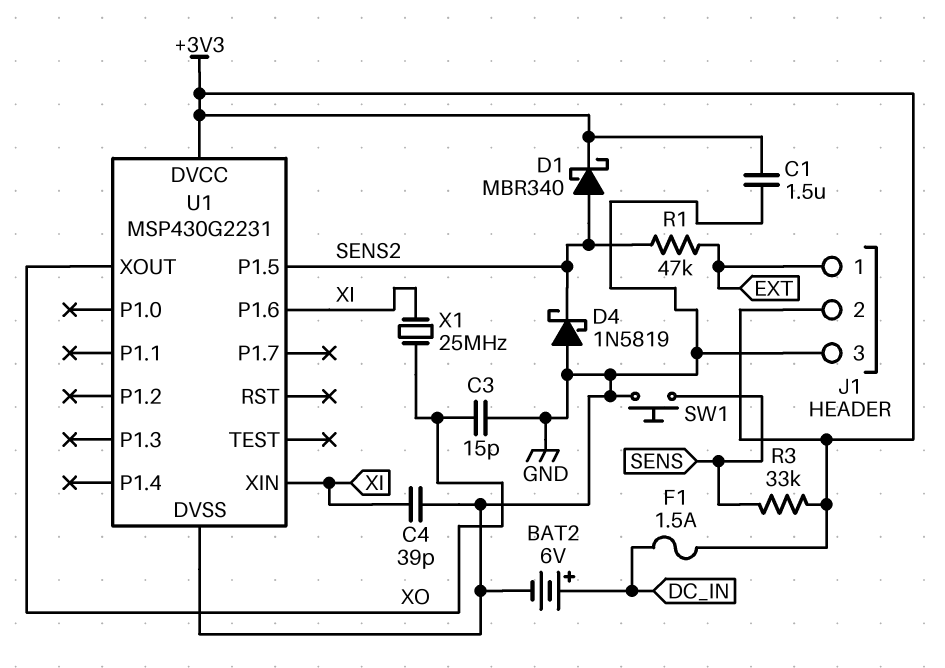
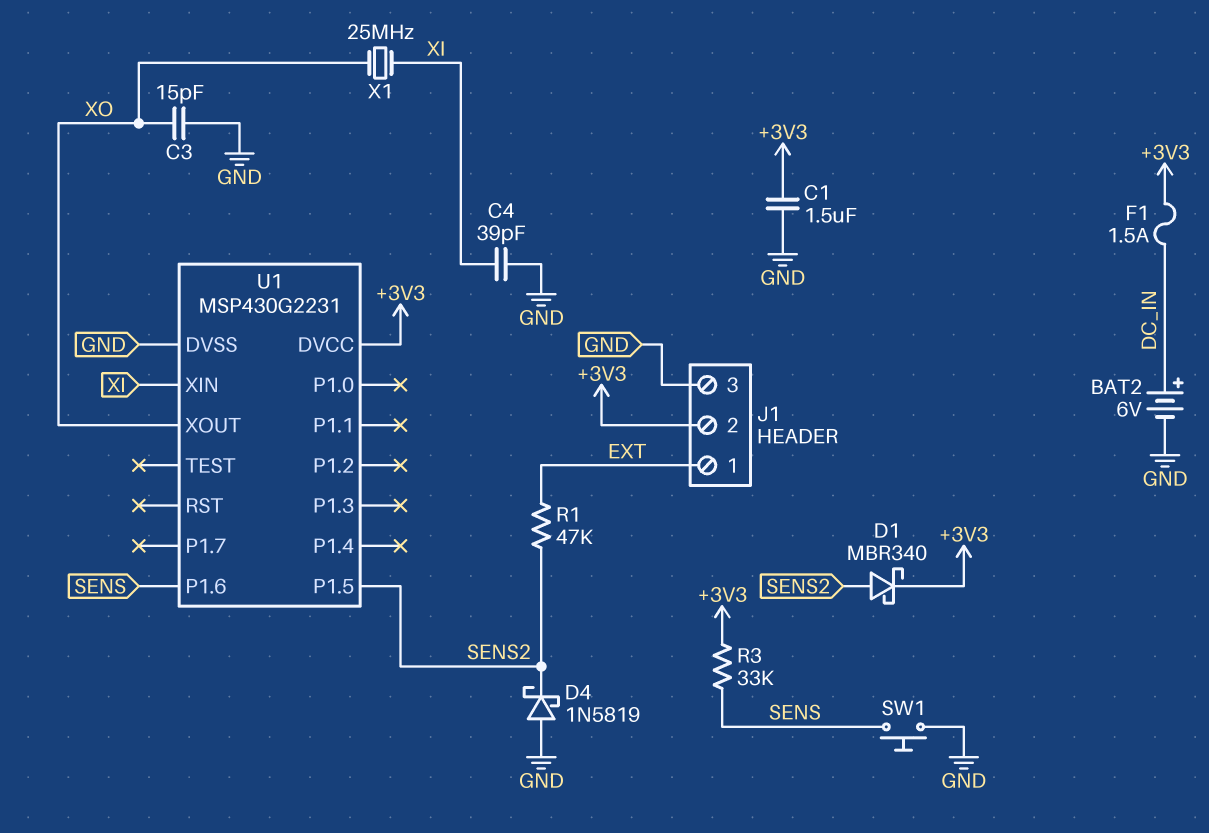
U1 pin P1.6: XI -> SENS

